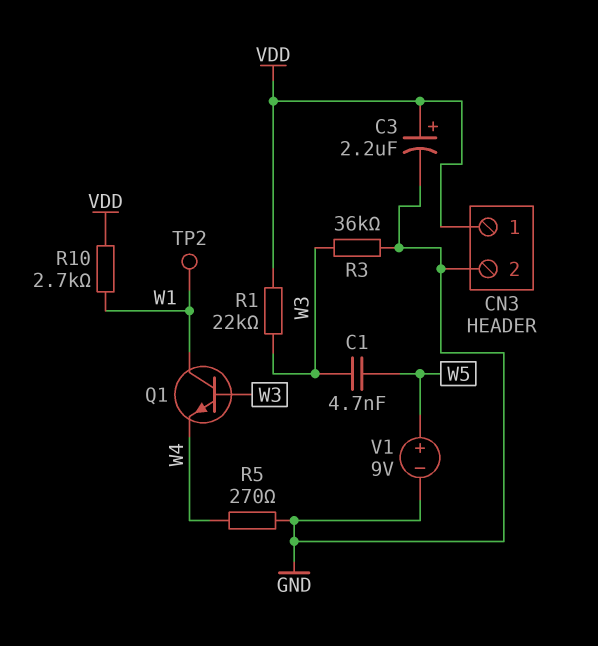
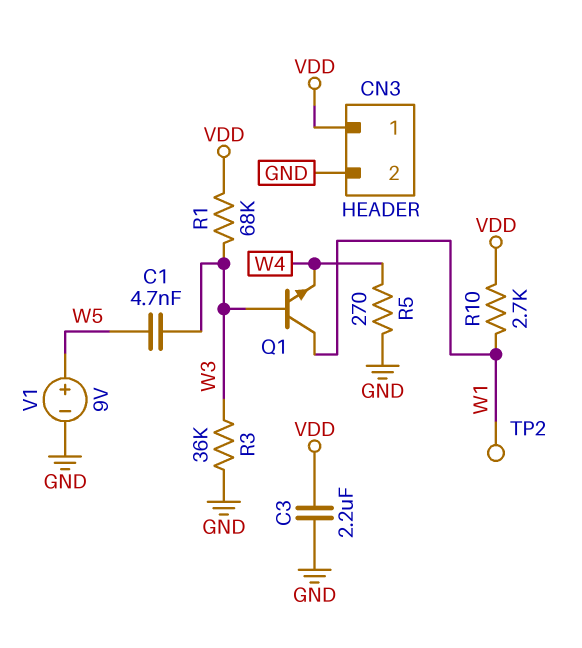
C3: 2.2uF (plus VDD, minus GND) -> 2.2uF (GND, VDD)
R1: 22k (VDD, W3) -> 68k (VDD, W3)

